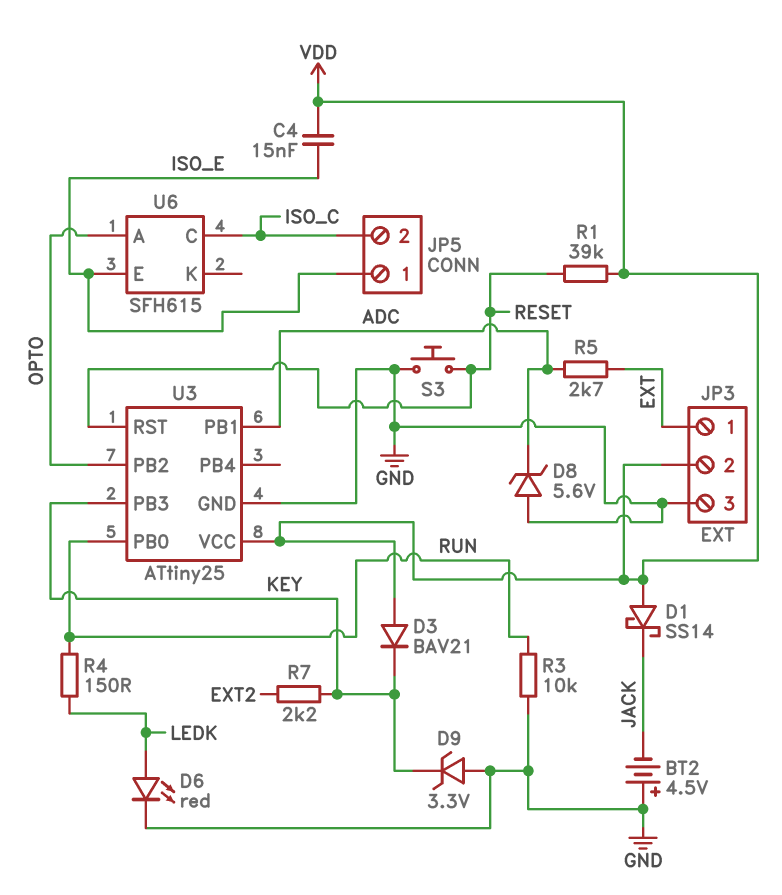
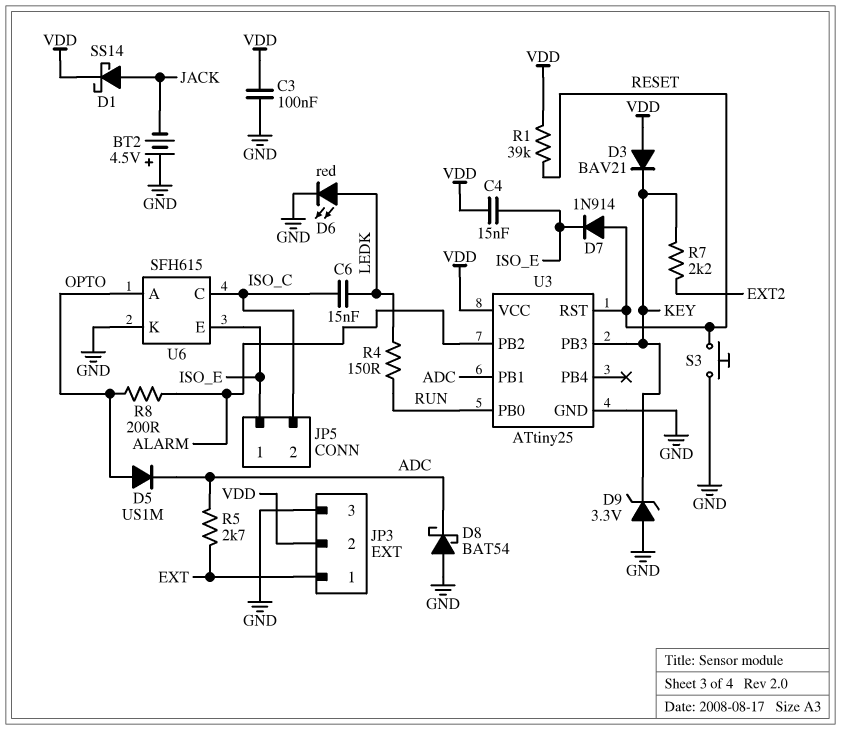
C3: none -> 100nF (GND, VDD)
C6: none -> 15nF (ISO_C, LEDK)
D1: schottky SS14 (A VDD, K JACK) -> schottky SS14 (A JACK, K VDD)
D5: none -> diode US1M (A OPTO, K ADC)
D7: none -> diode 1N914 (A RESET, K ISO_E)
D8: zener 5.6V (A GND, K ADC) -> schottky BAT54 (A GND, K ADC)
R3: 10k (GND, RUN) -> none
R8: none -> 200 (ALARM, OPTO)
U3 pin PB2: OPTO -> ALARM
U6 pin K: none -> GND

